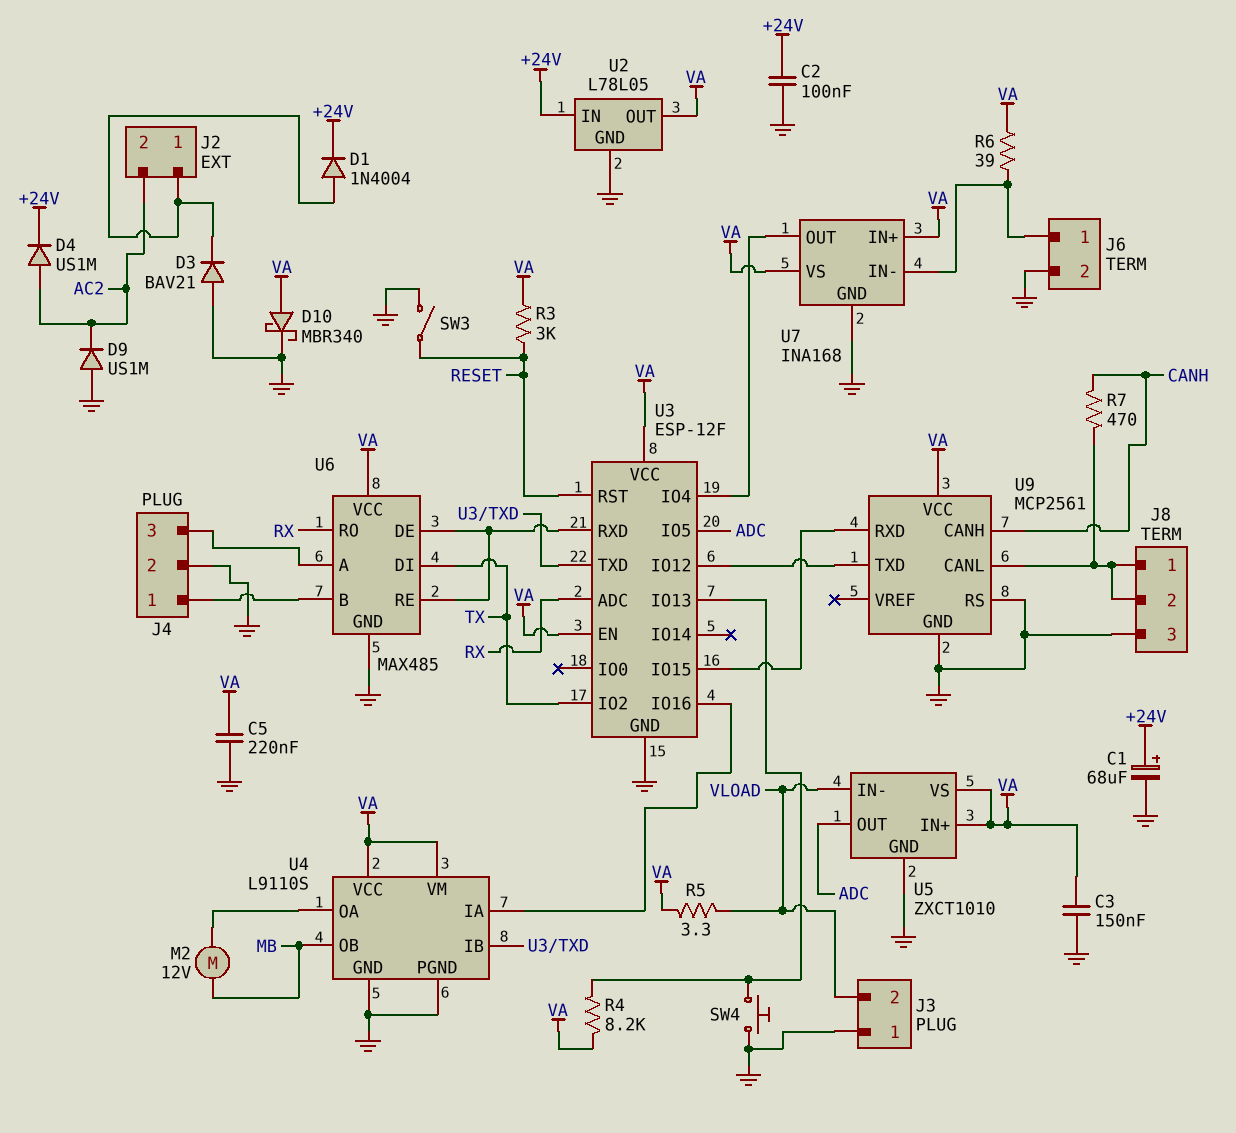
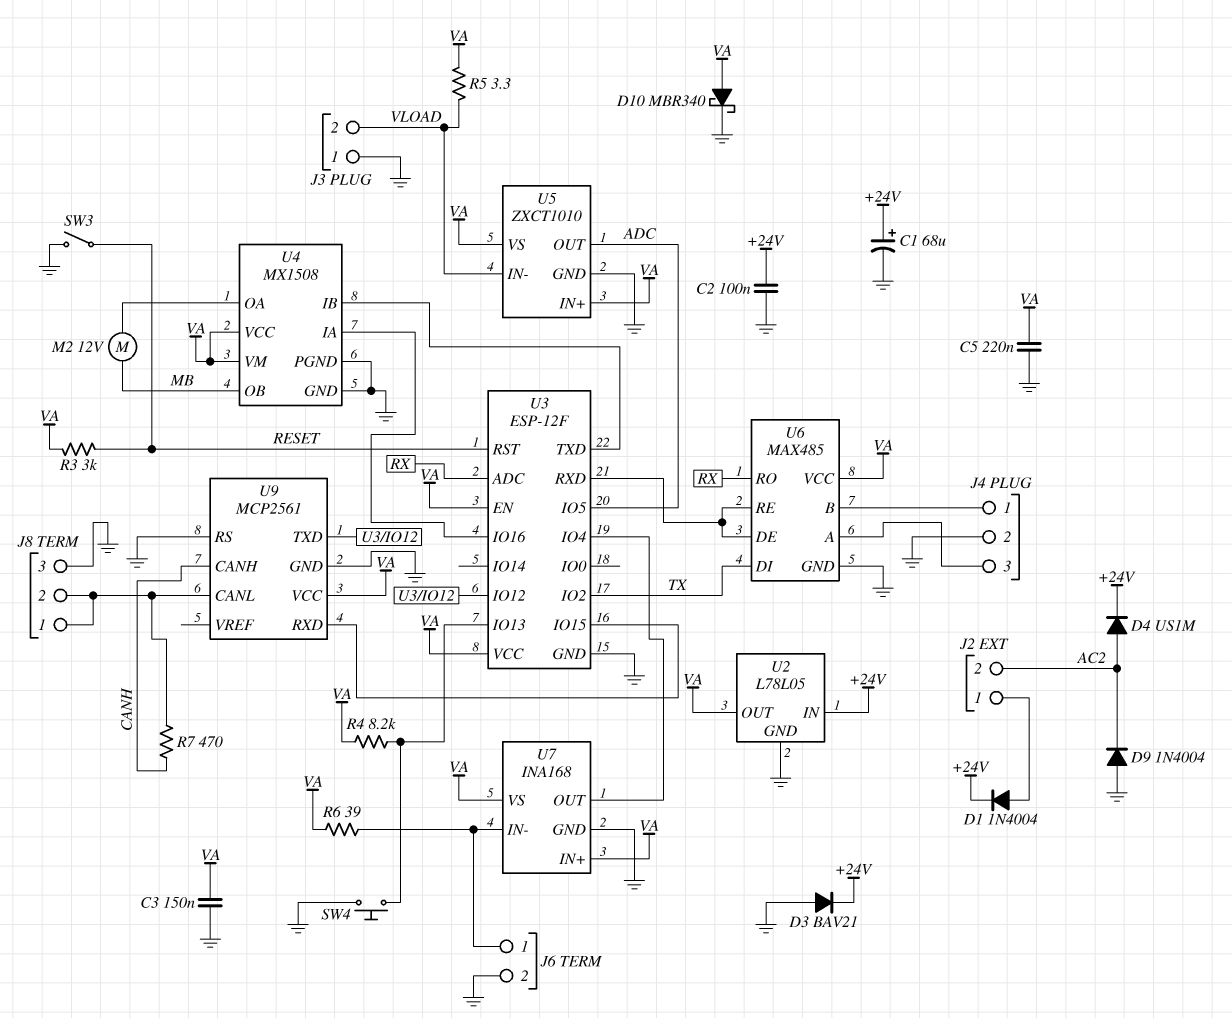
D3: diode BAV21 (A GND, K J2/1) -> diode BAV21 (A GND, K +24V)
D9: diode US1M (A GND, K AC2) -> diode 1N4004 (A GND, K AC2)
U4: L9110S -> MX1508

